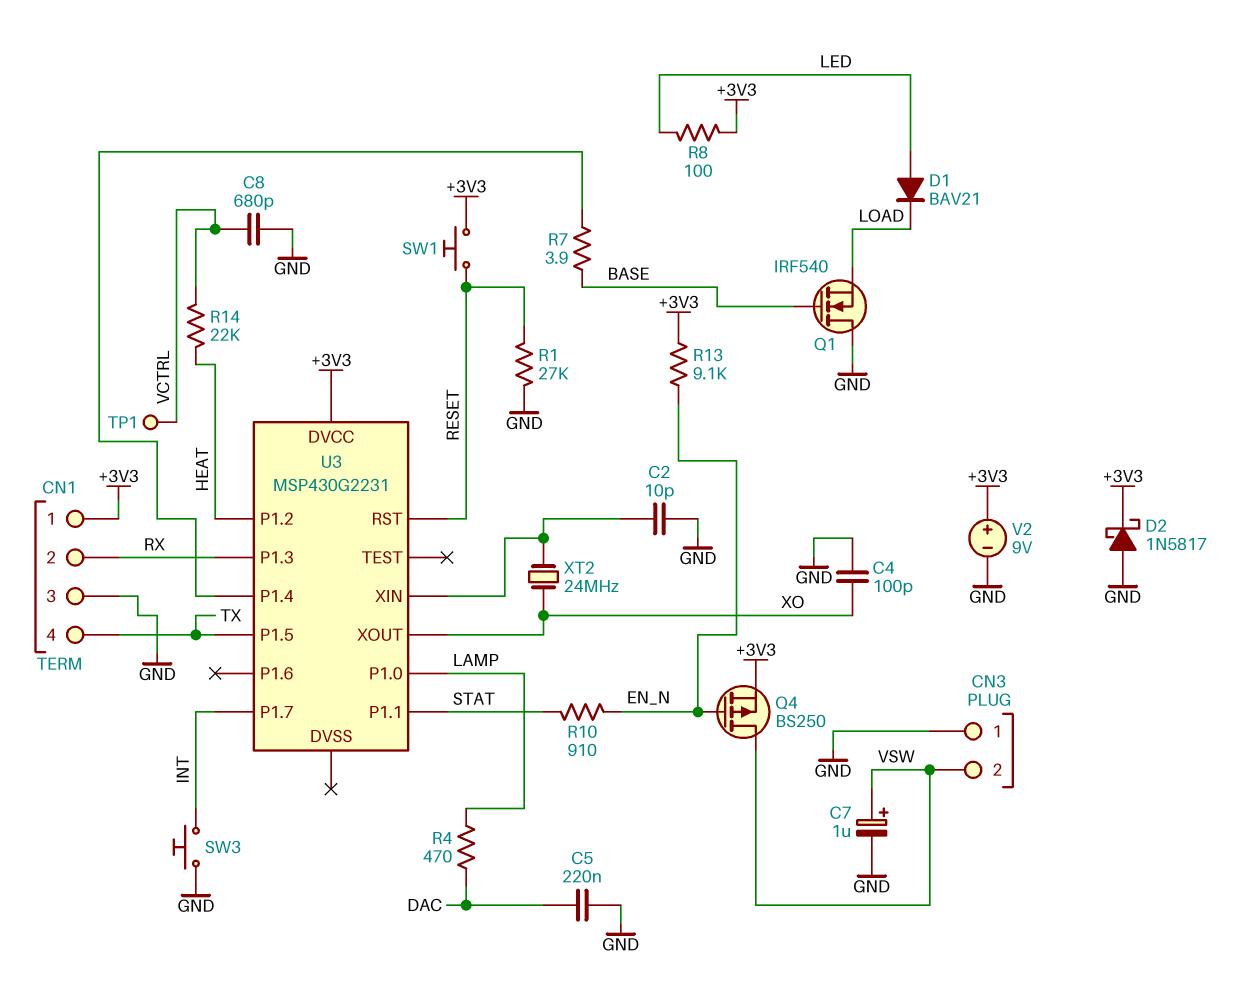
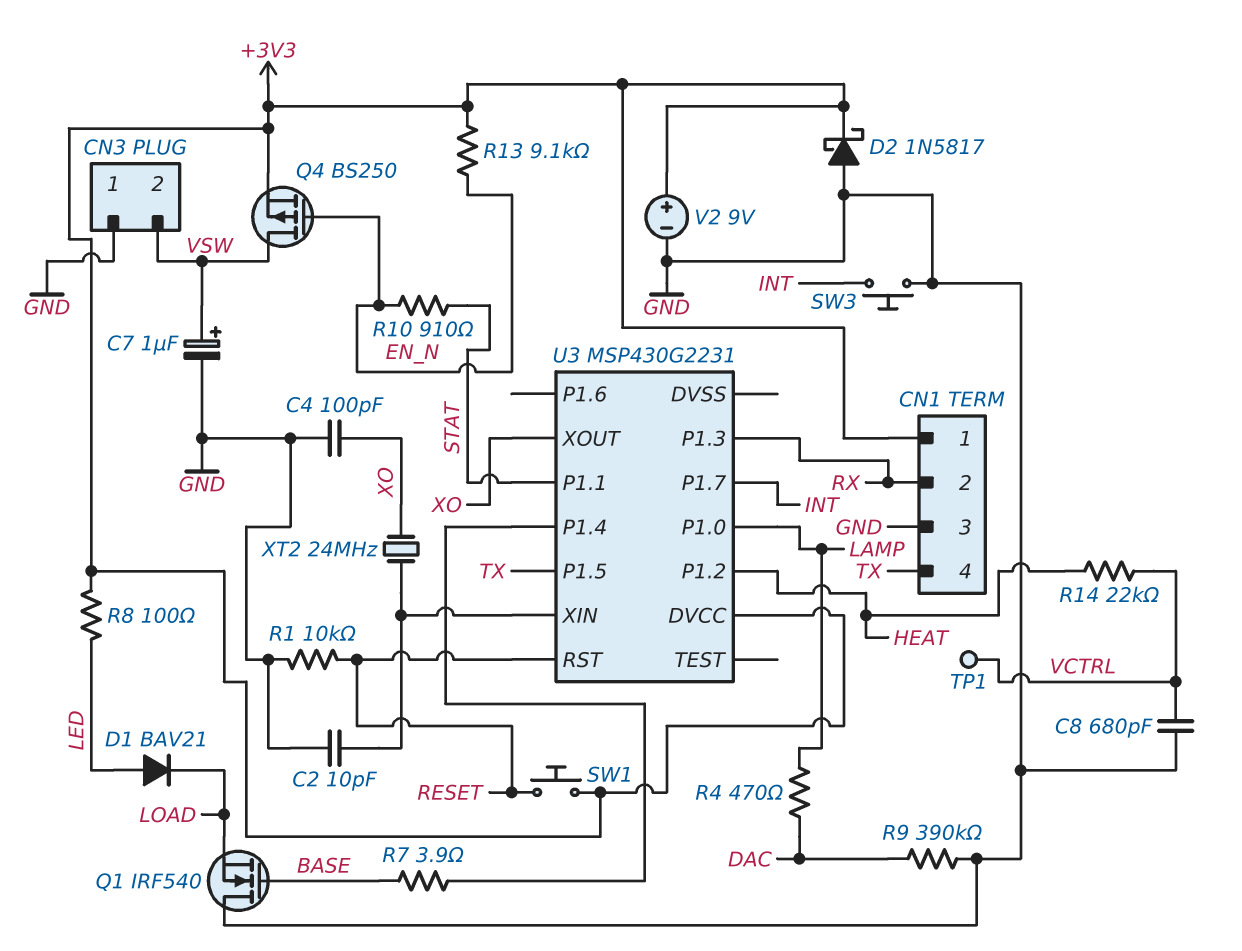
C5: 220nF (DAC, GND) -> none
R1: 27k (GND, RESET) -> 10k (GND, RESET)
R9: none -> 390k (DAC, GND)

